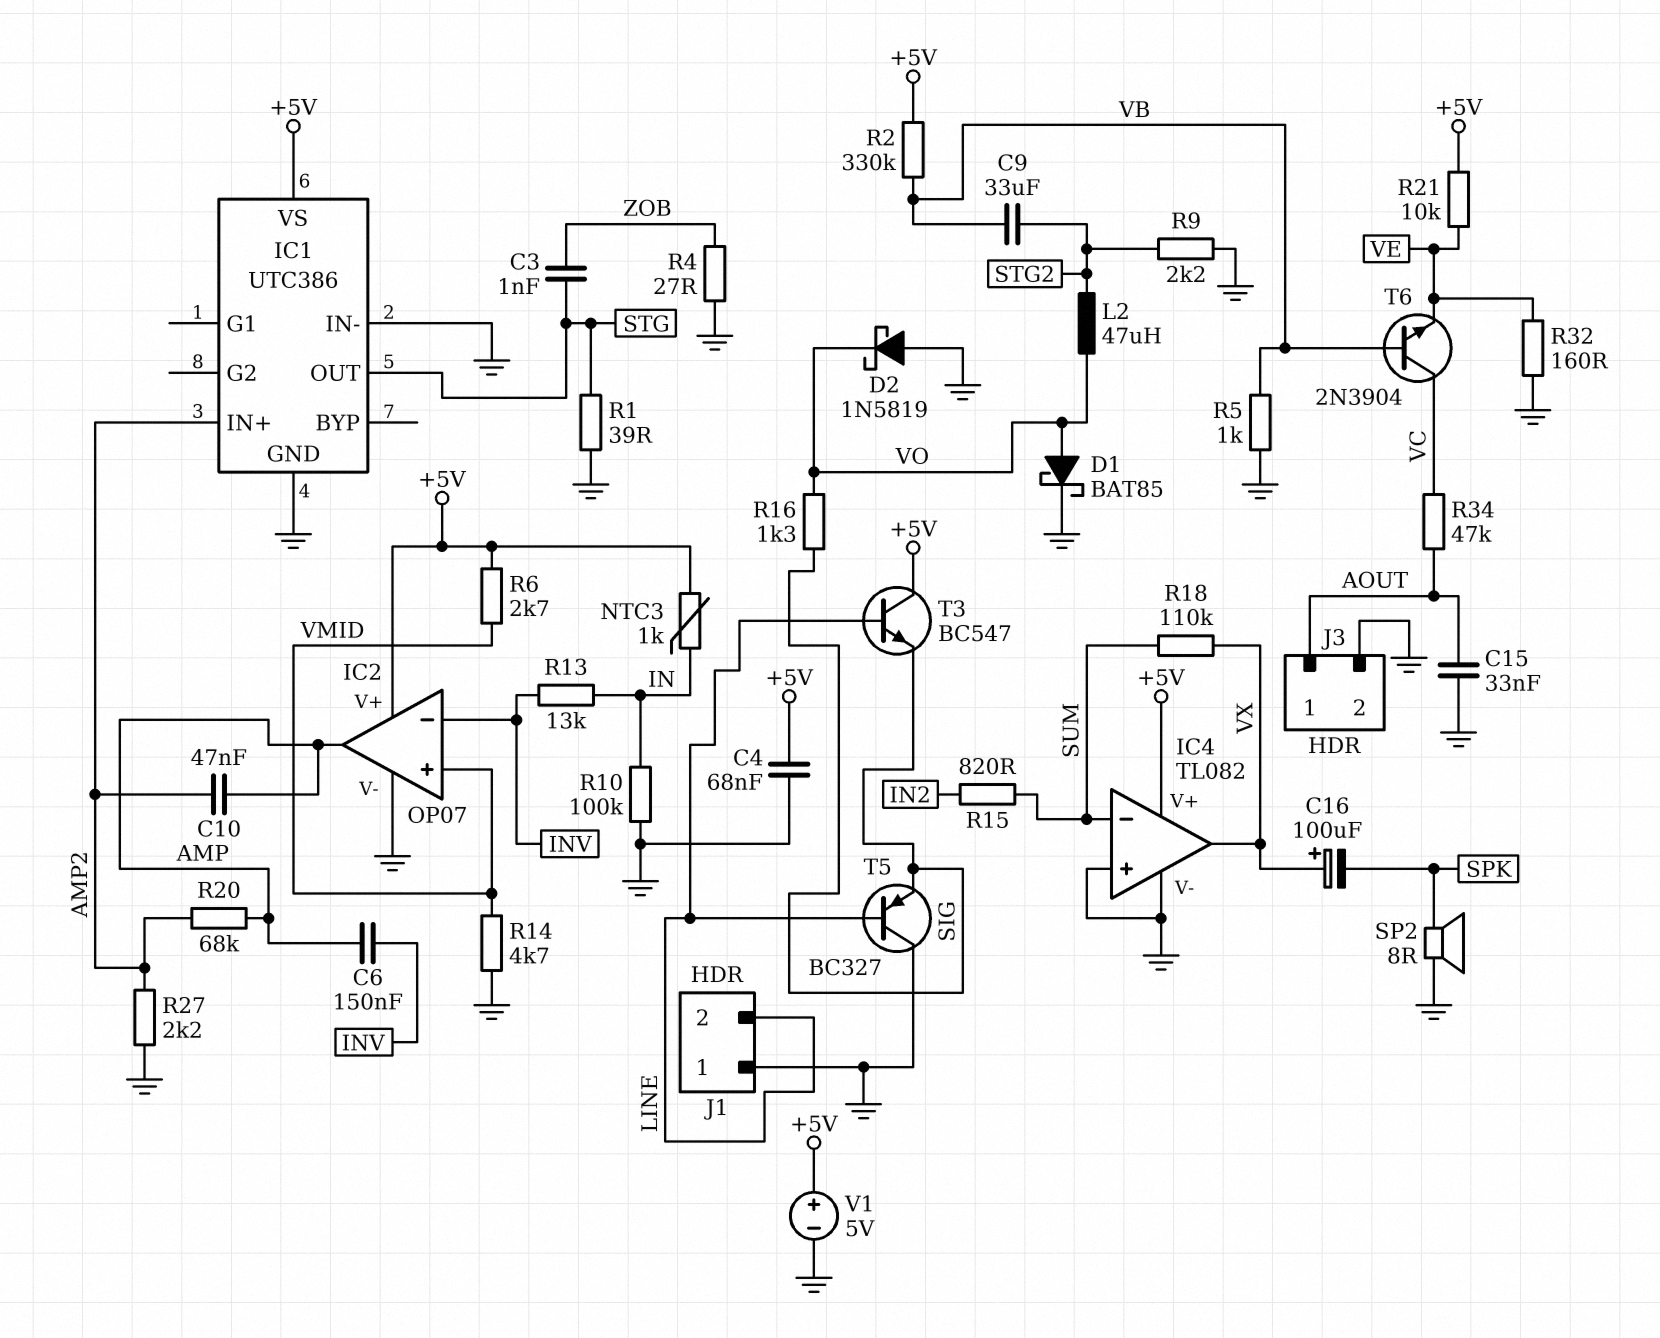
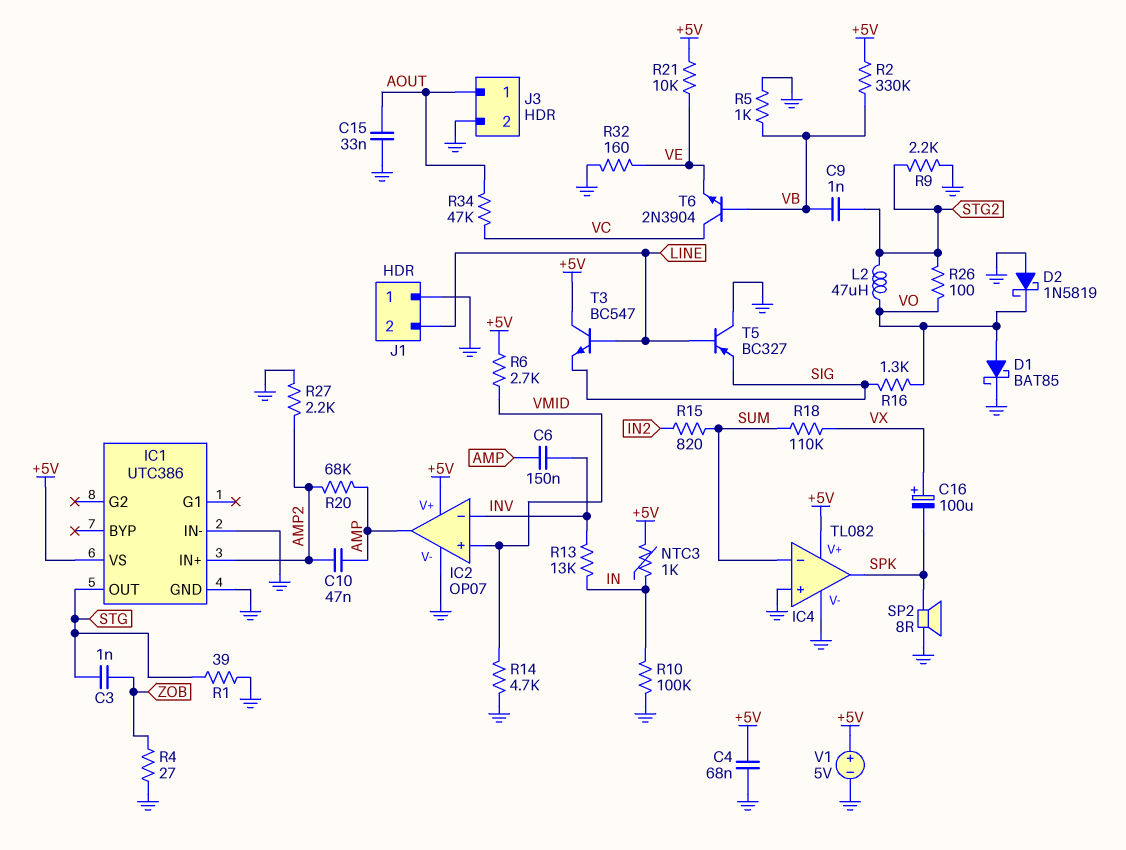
C9: 33uF (STG2, VB) -> 1nF (STG2, VB)
IC4 pin out: VX -> SPK
R26: none -> 100 (STG2, VO)

